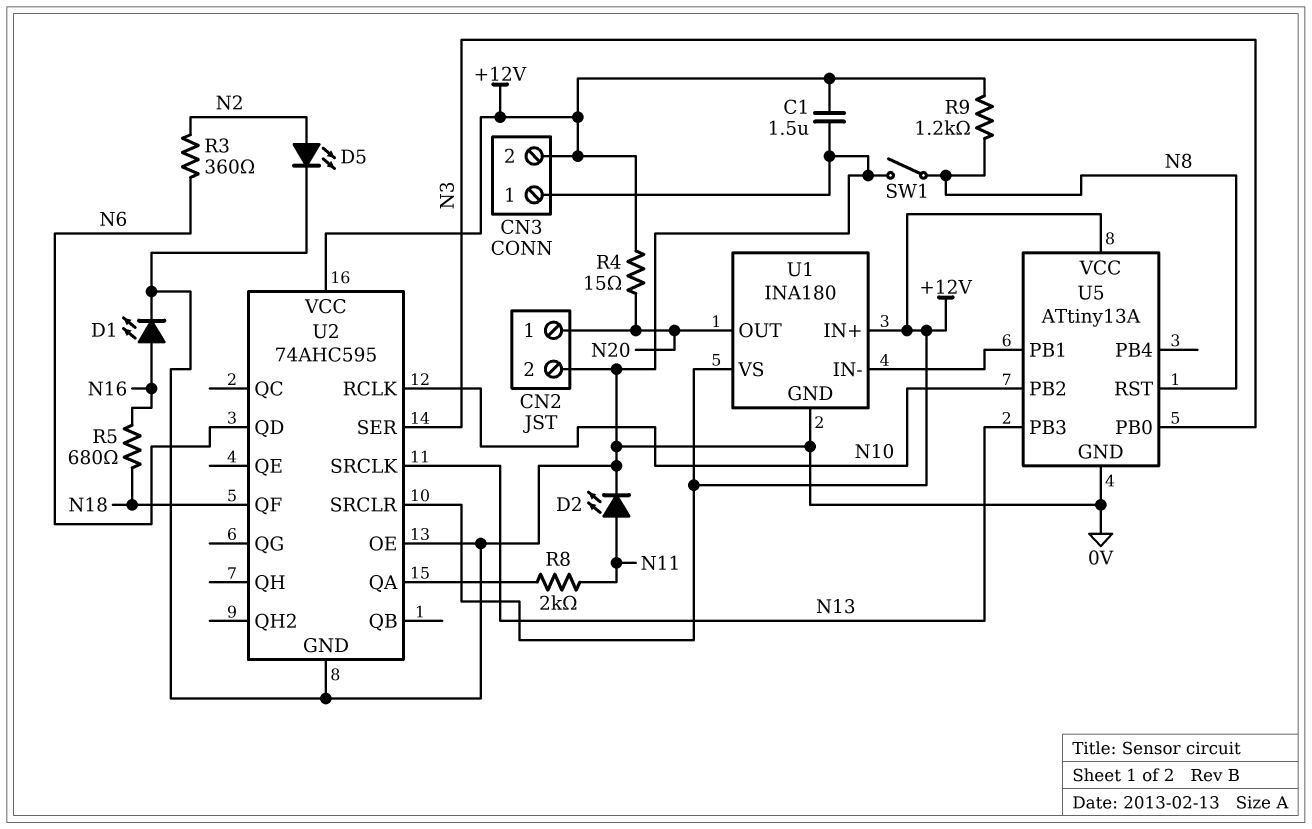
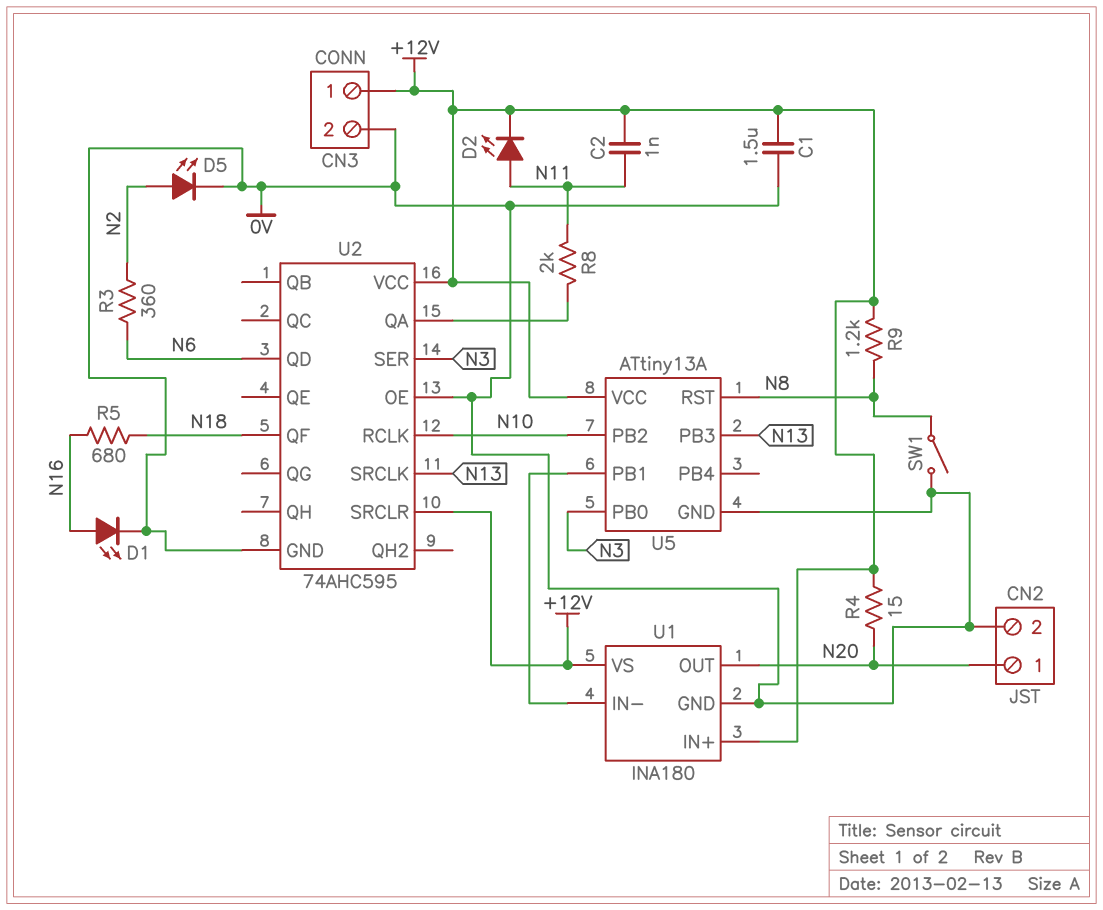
C2: none -> 1nF (+12V, N11)
CN3 pin 1: 0V -> +12V
CN3 pin 2: +12V -> 0V
D2: LED (A N11, K 0V) -> LED (A N11, K +12V)

